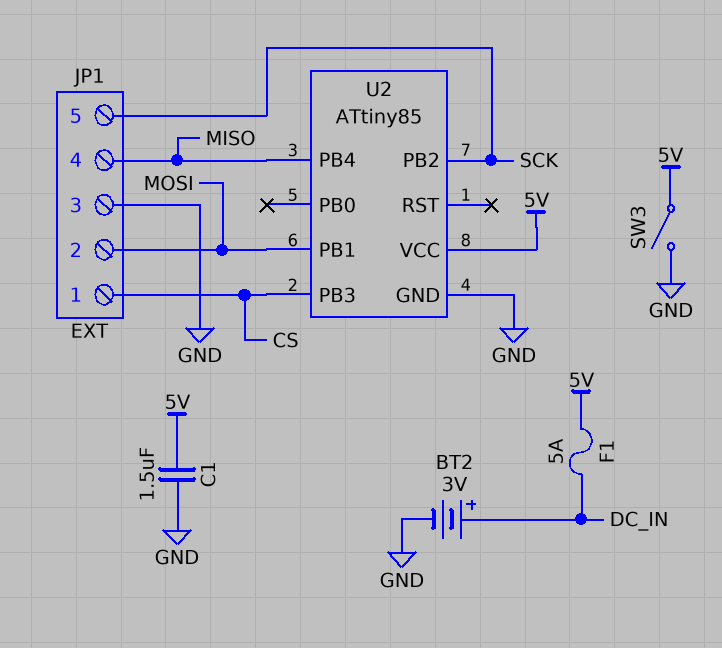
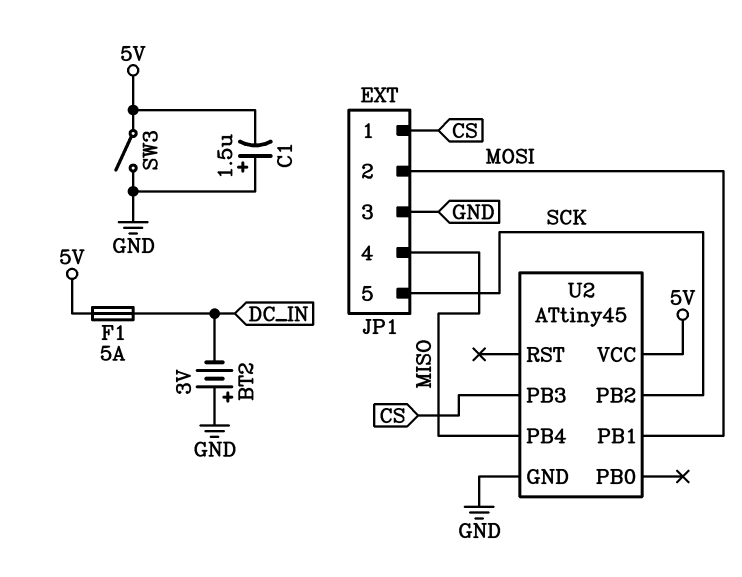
BT2: 3V (plus DC_IN, minus GND) -> 3V (plus GND, minus DC_IN)
C1: 1.5uF (5V, GND) -> 1.5uF (plus GND, minus 5V)
U2: ATtiny85 -> ATtiny45

